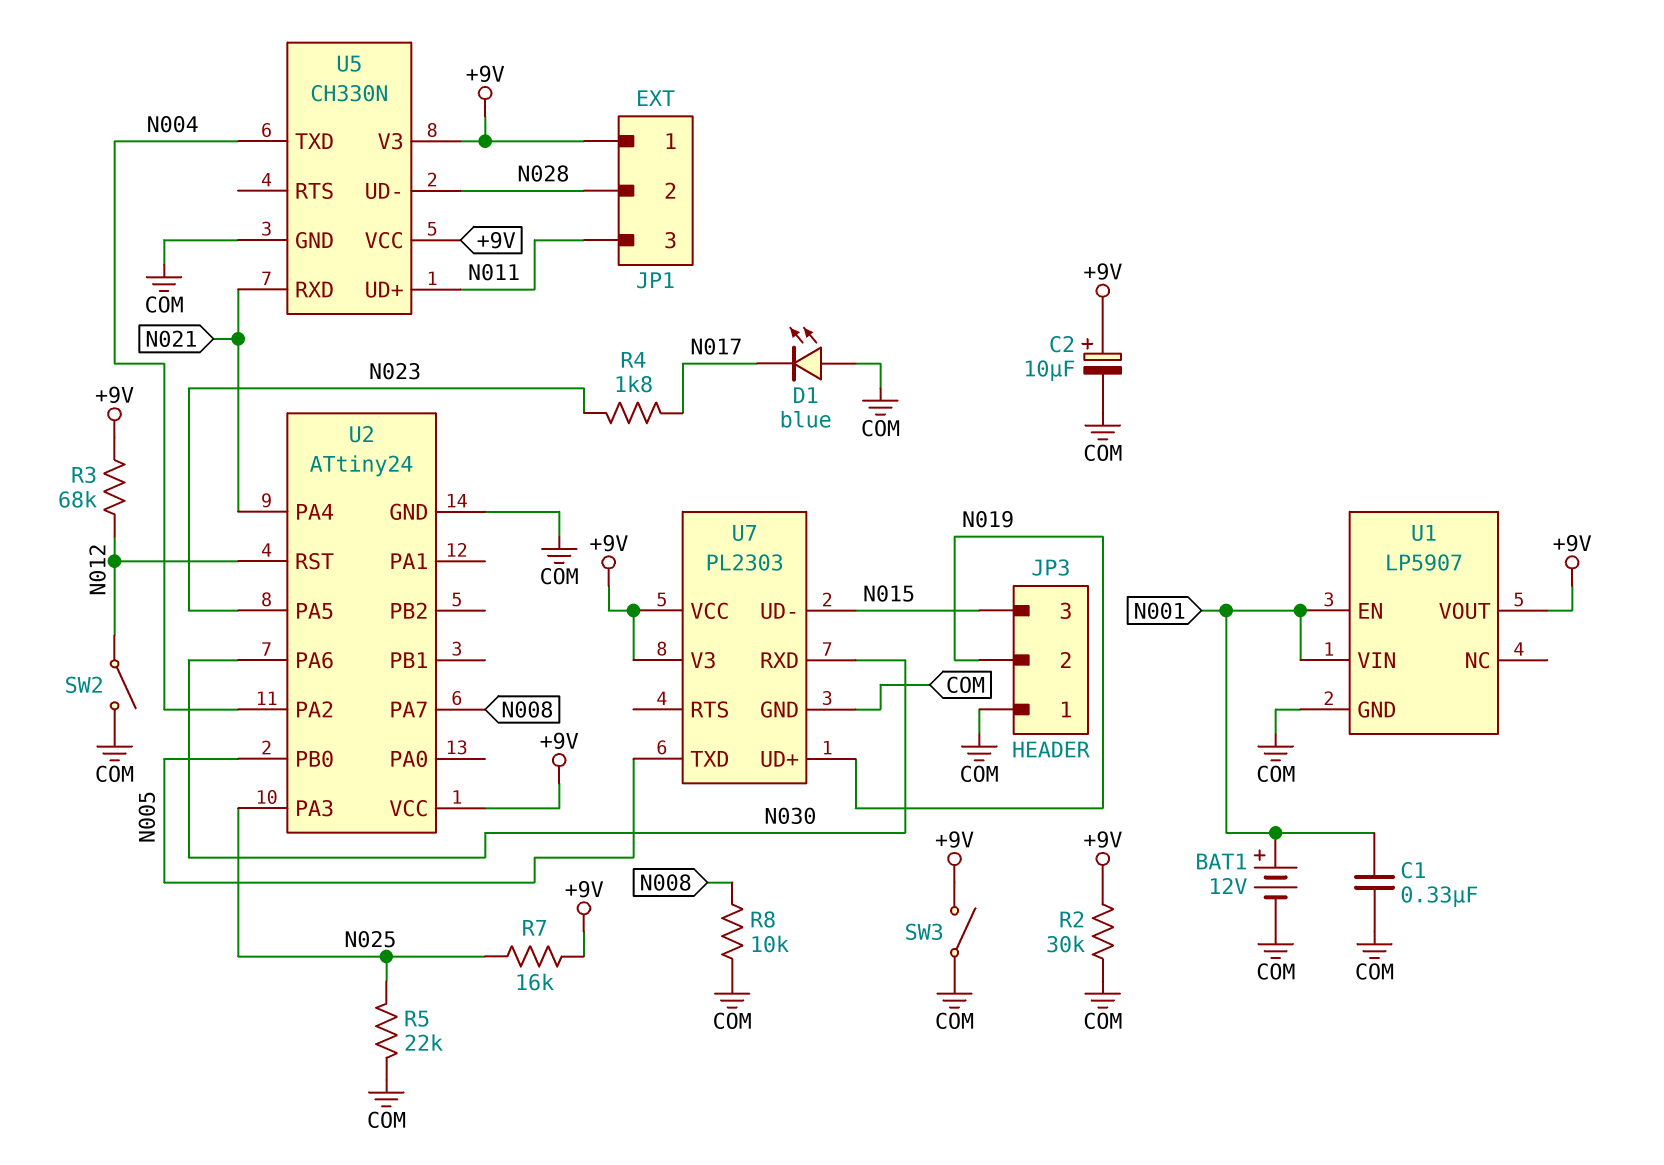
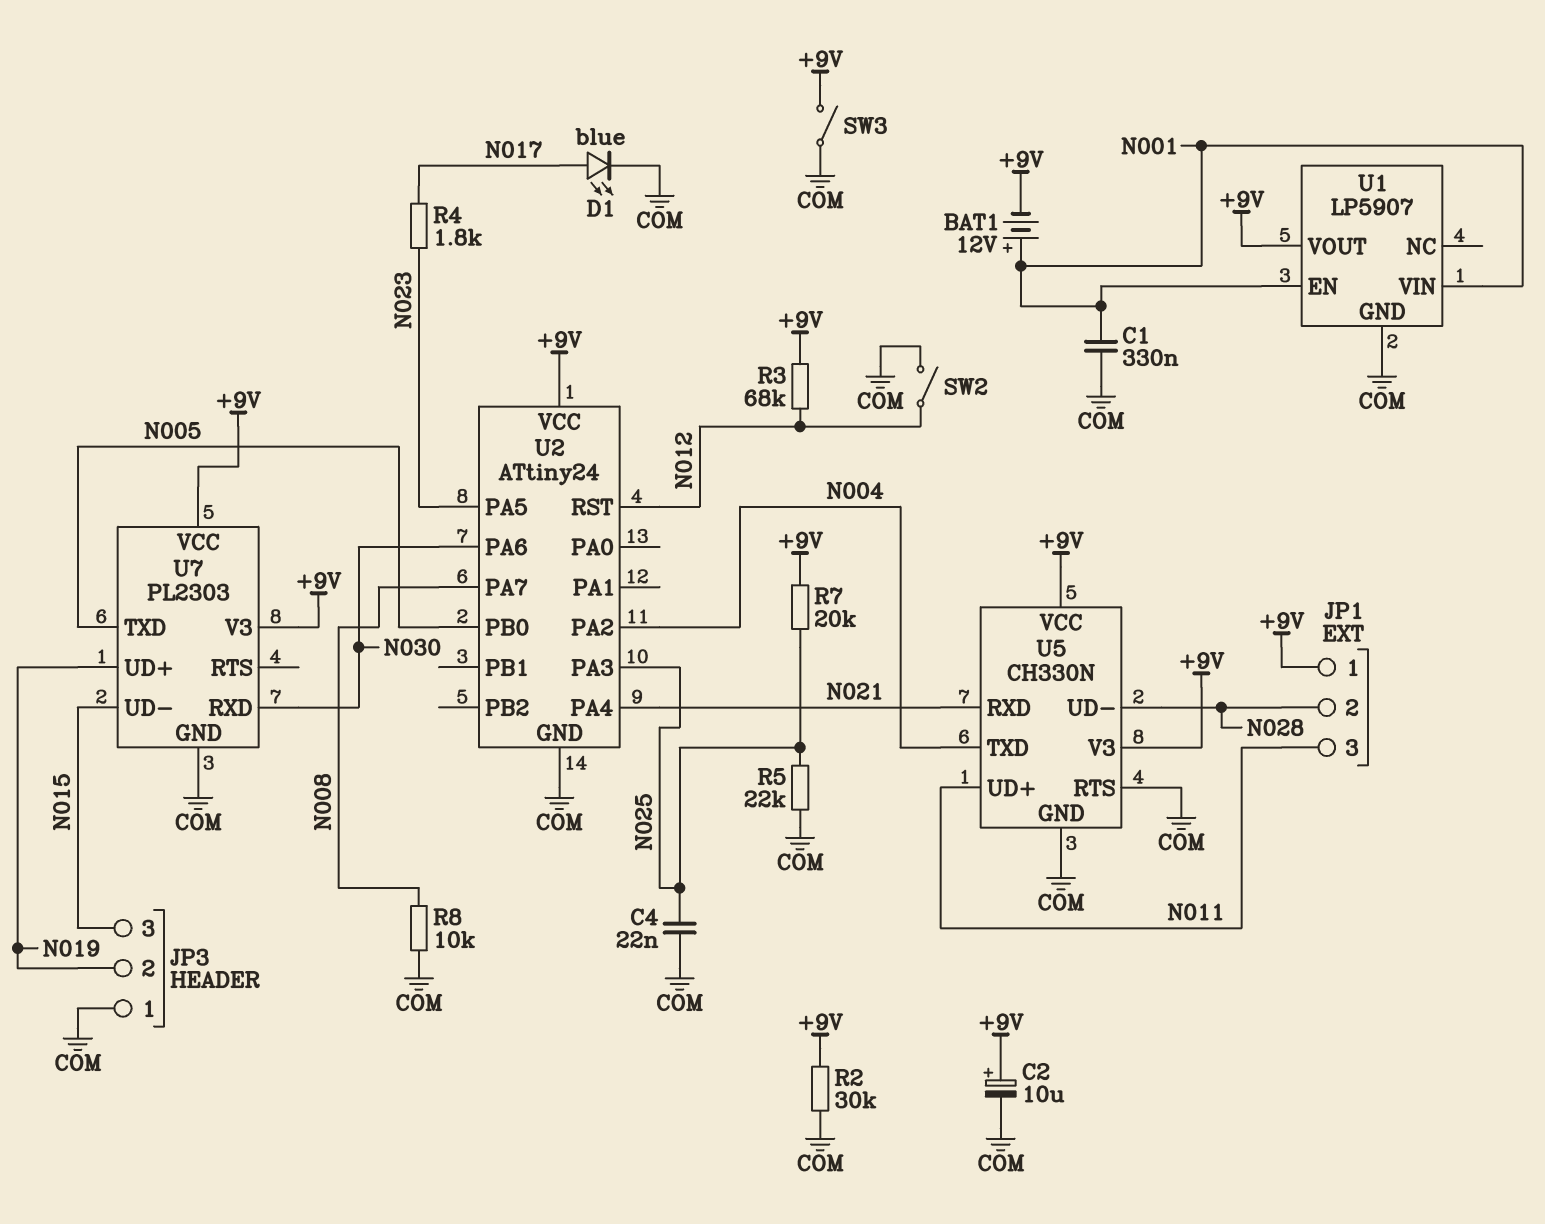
BAT1: 12V (plus N001, minus COM) -> 12V (plus N001, minus +9V)
C4: none -> 22nF (COM, N025)
D1: LED blue (A COM, K N017) -> LED blue (A N017, K COM)
R7: 16k (+9V, N025) -> 20k (+9V, N025)
U5 pin RTS: none -> COM

